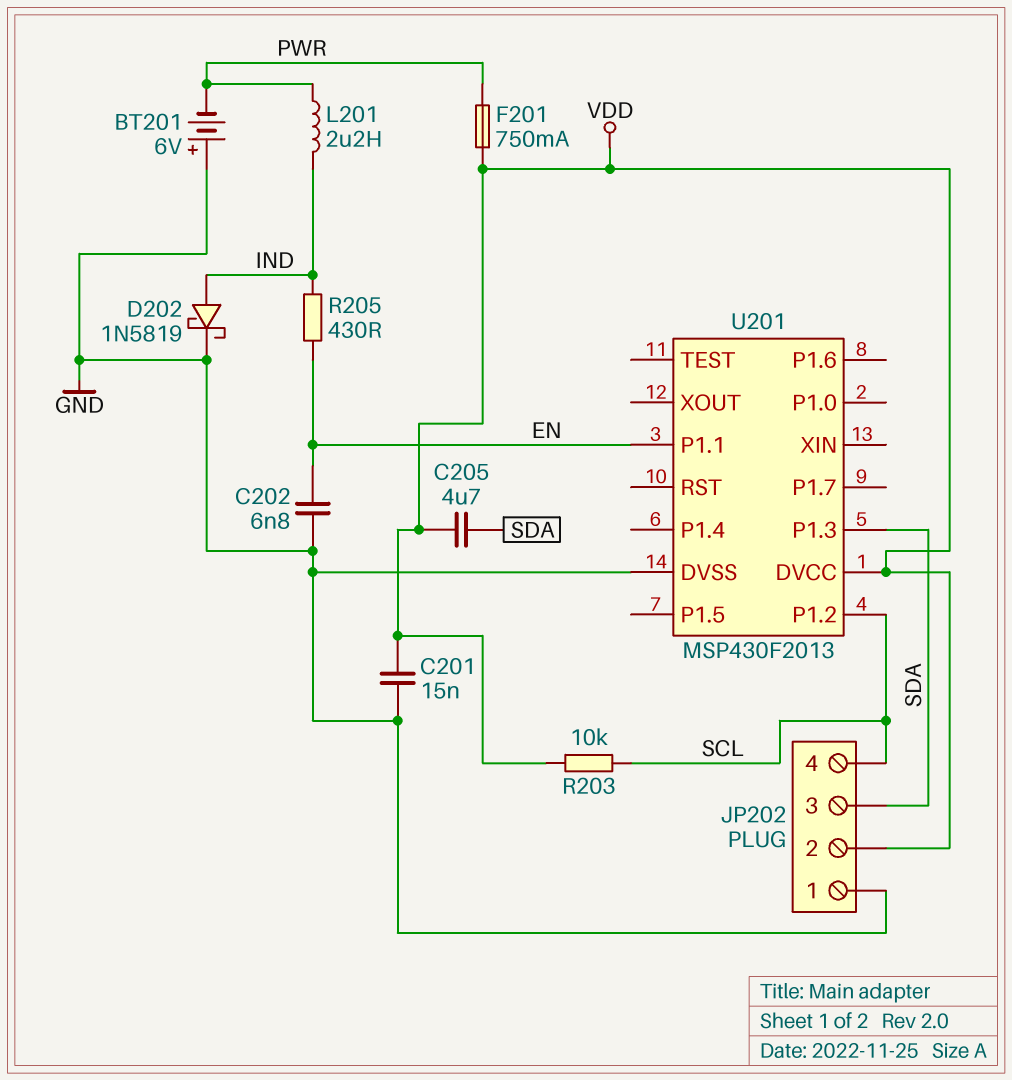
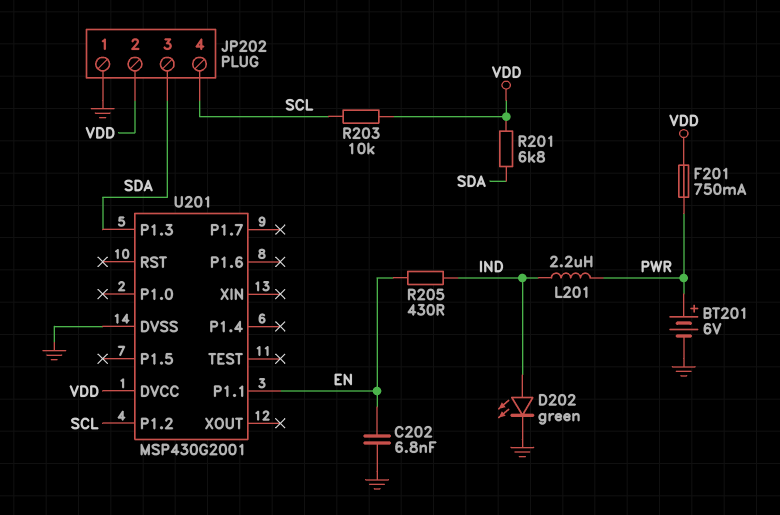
BT201: 6V (plus GND, minus PWR) -> 6V (plus PWR, minus GND)
C201: 15nF (GND, VDD) -> none
C205: 4.7uF (SDA, VDD) -> none
D202: schottky 1N5819 (A IND, K GND) -> LED green (A IND, K GND)
R201: none -> 6.8k (SDA, VDD)
U201: MSP430F2013 -> MSP430G2001

